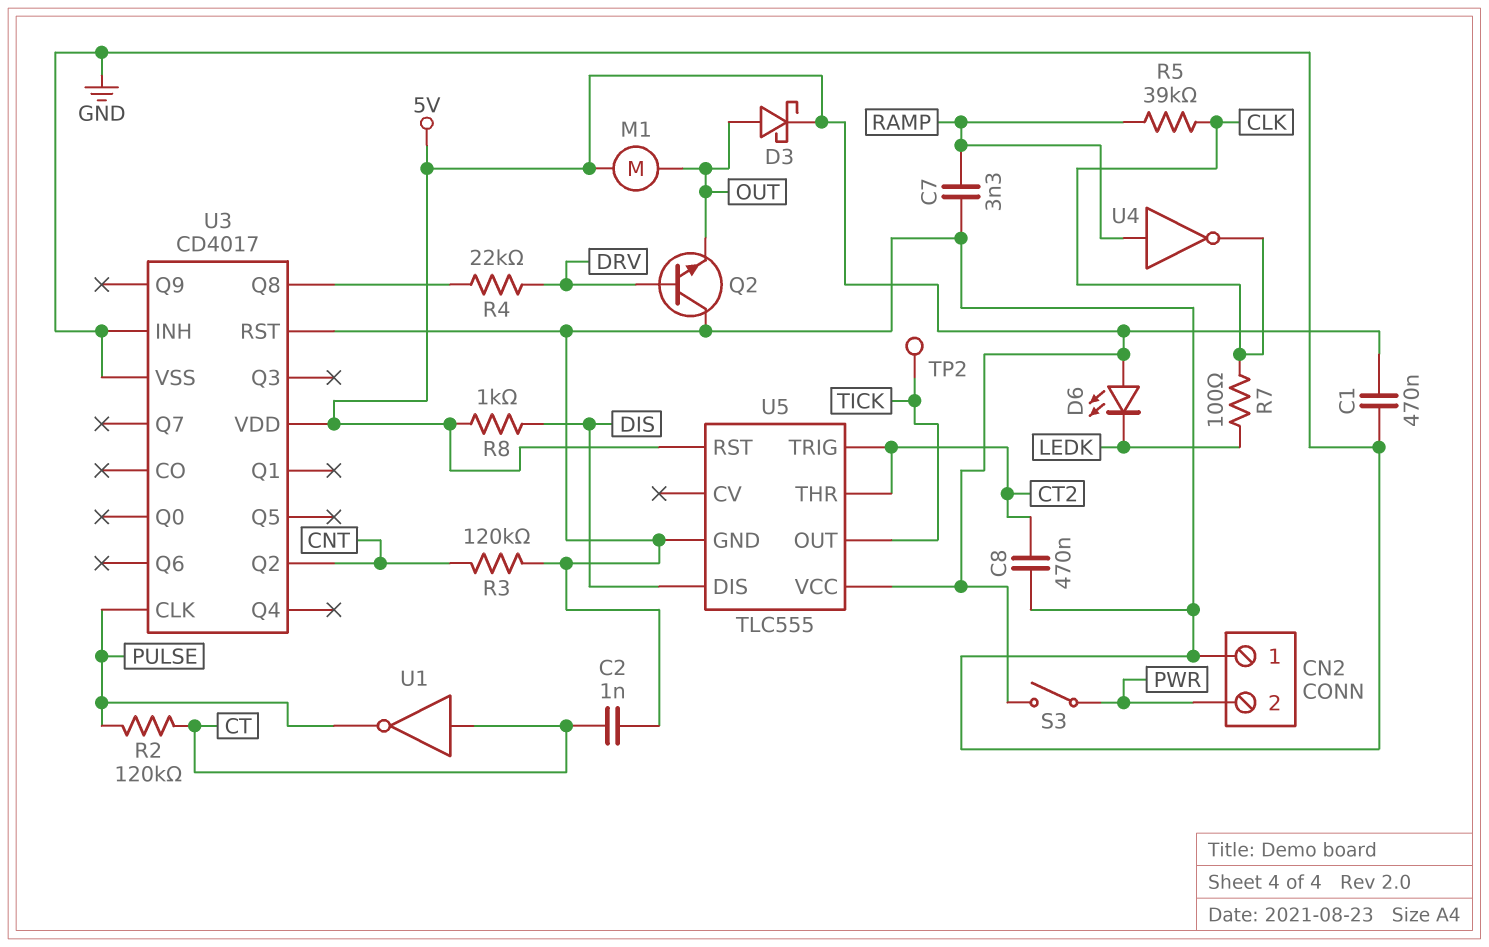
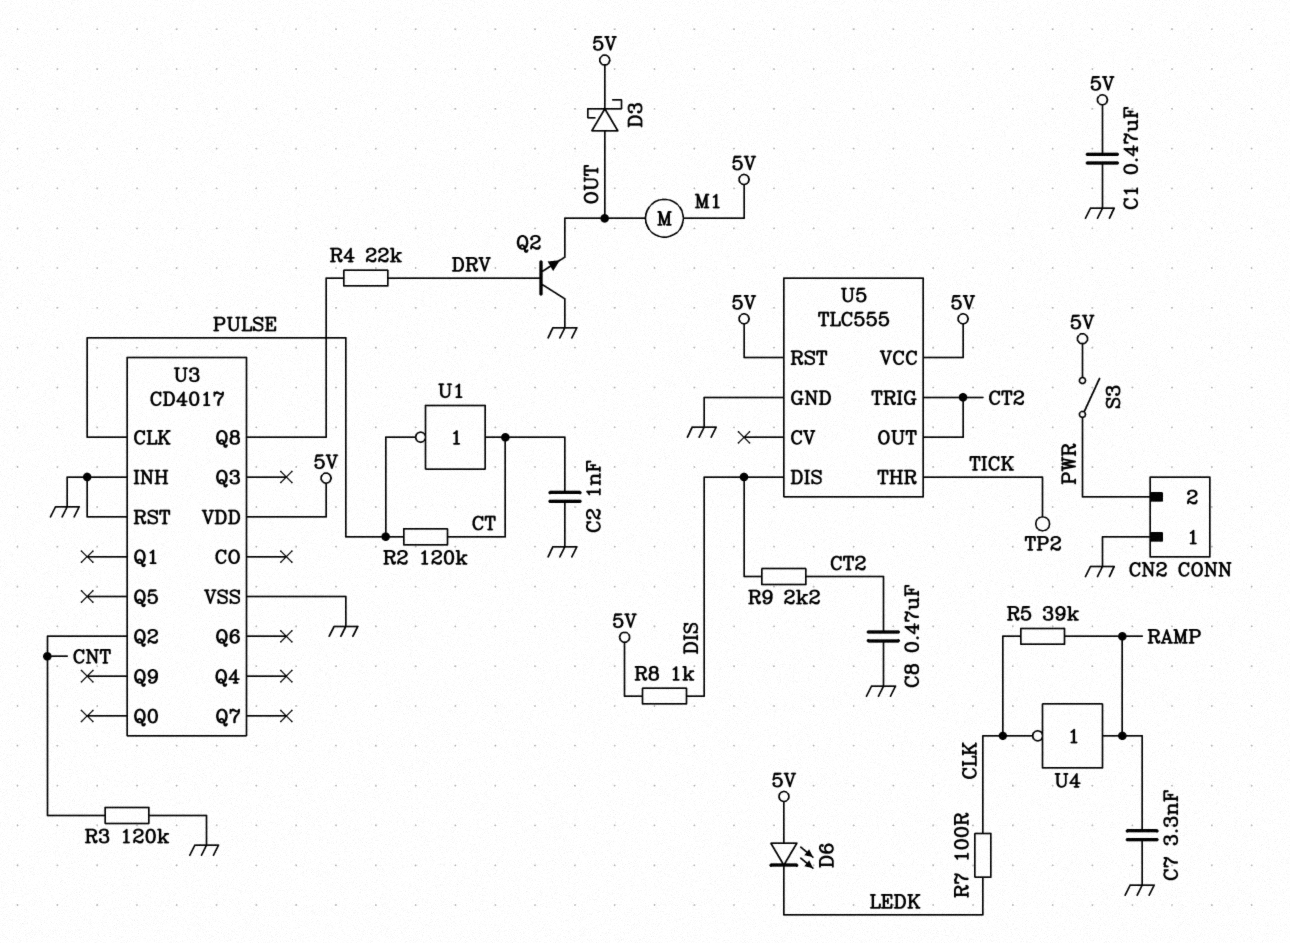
R9: none -> 2.2k (CT2, DIS)
U5 pin OUT: TICK -> CT2
U5 pin THR: CT2 -> TICK

